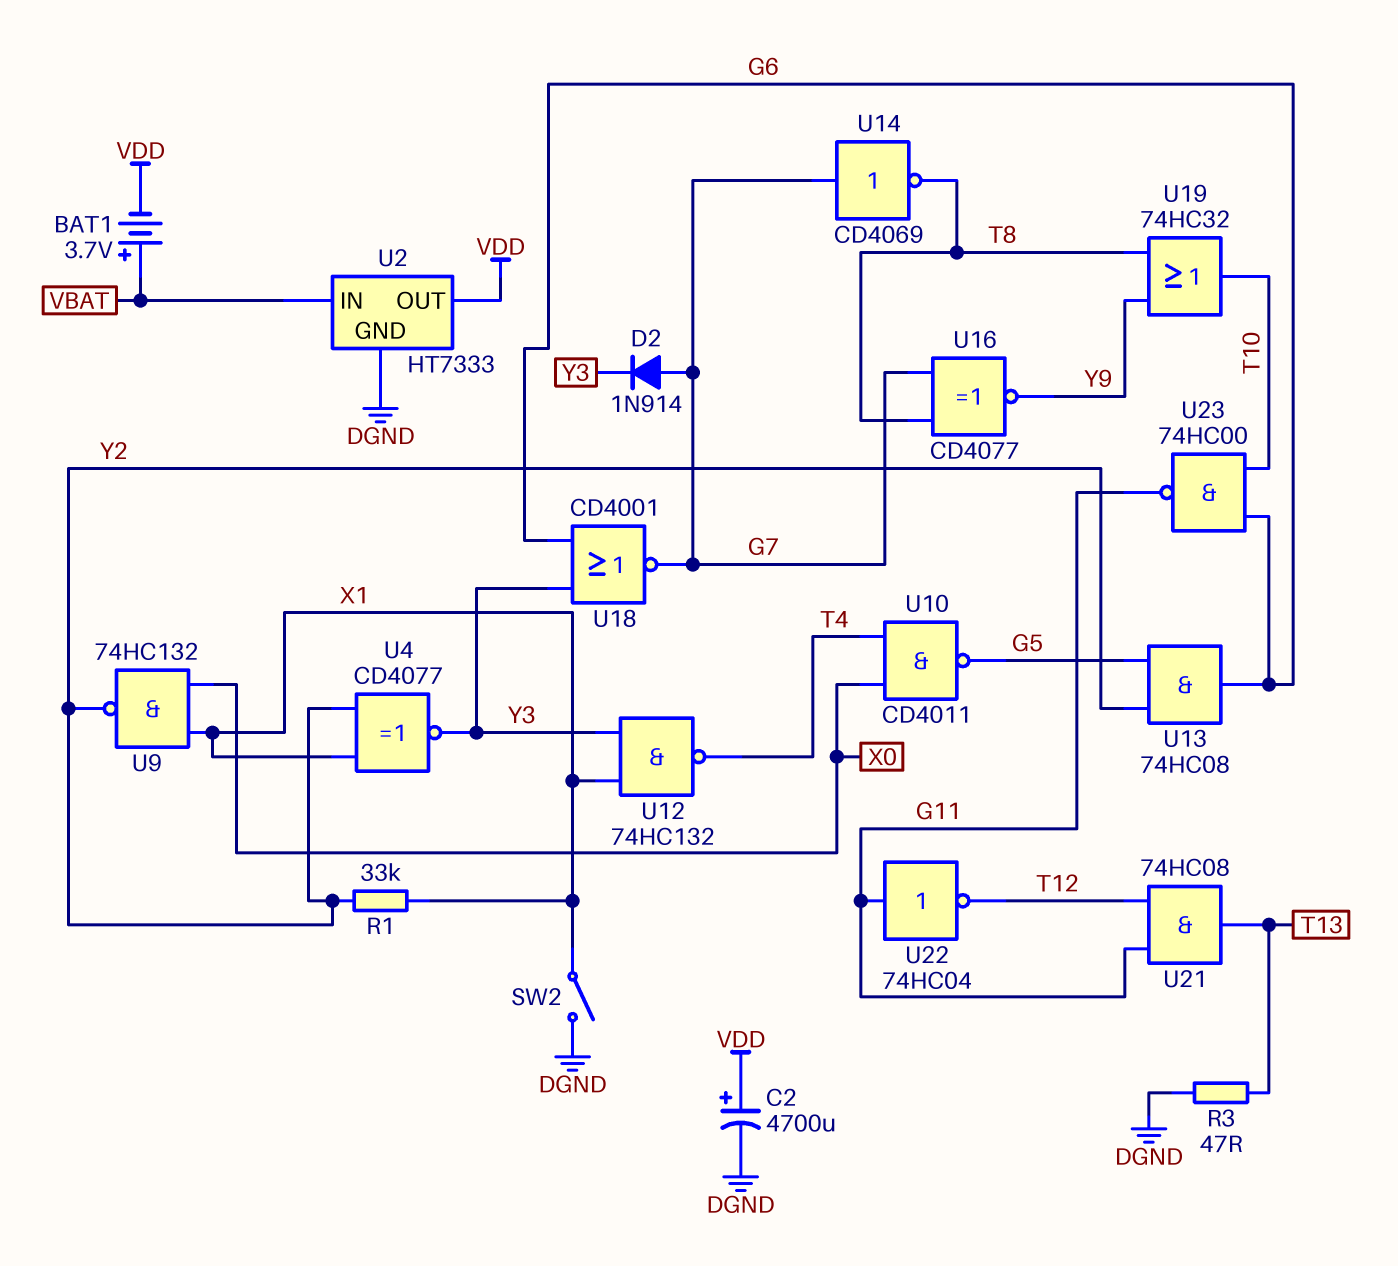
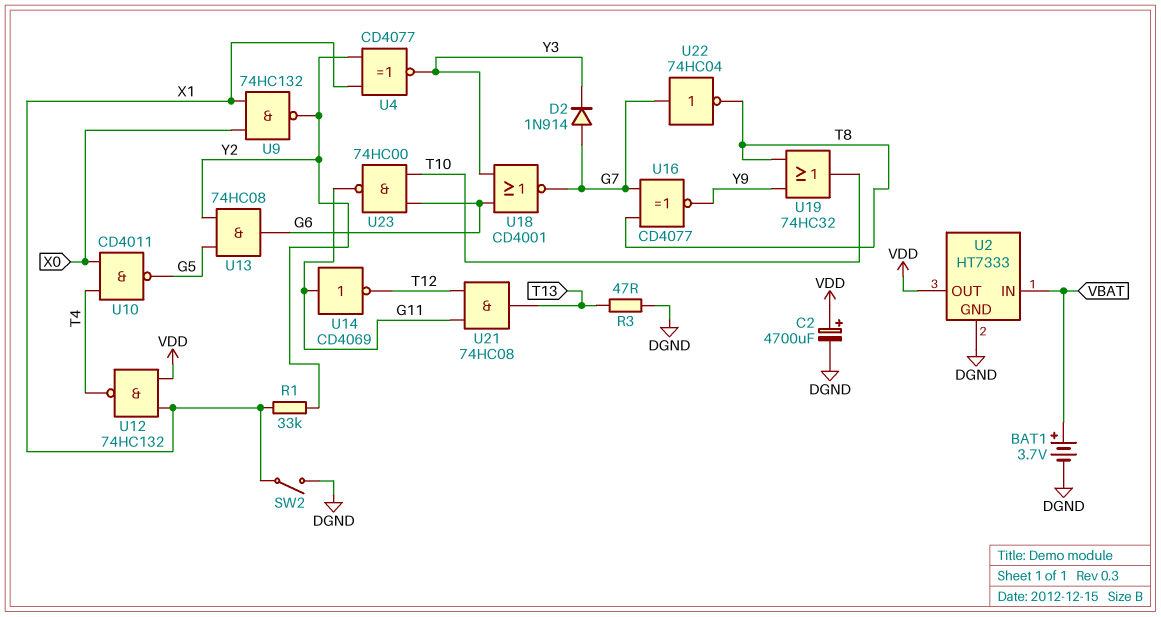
BAT1: 3.7V (plus VBAT, minus VDD) -> 3.7V (plus VBAT, minus DGND)
U12: NAND 74HC132 (in X1, in Y3, out T4) -> NAND 74HC132 (in VDD, in X1, out T4)
U14: NOT CD4069 (in G7, out T8) -> NOT CD4069 (in G11, out T12)
U22: NOT 74HC04 (in G11, out T12) -> NOT 74HC04 (in G7, out T8)

